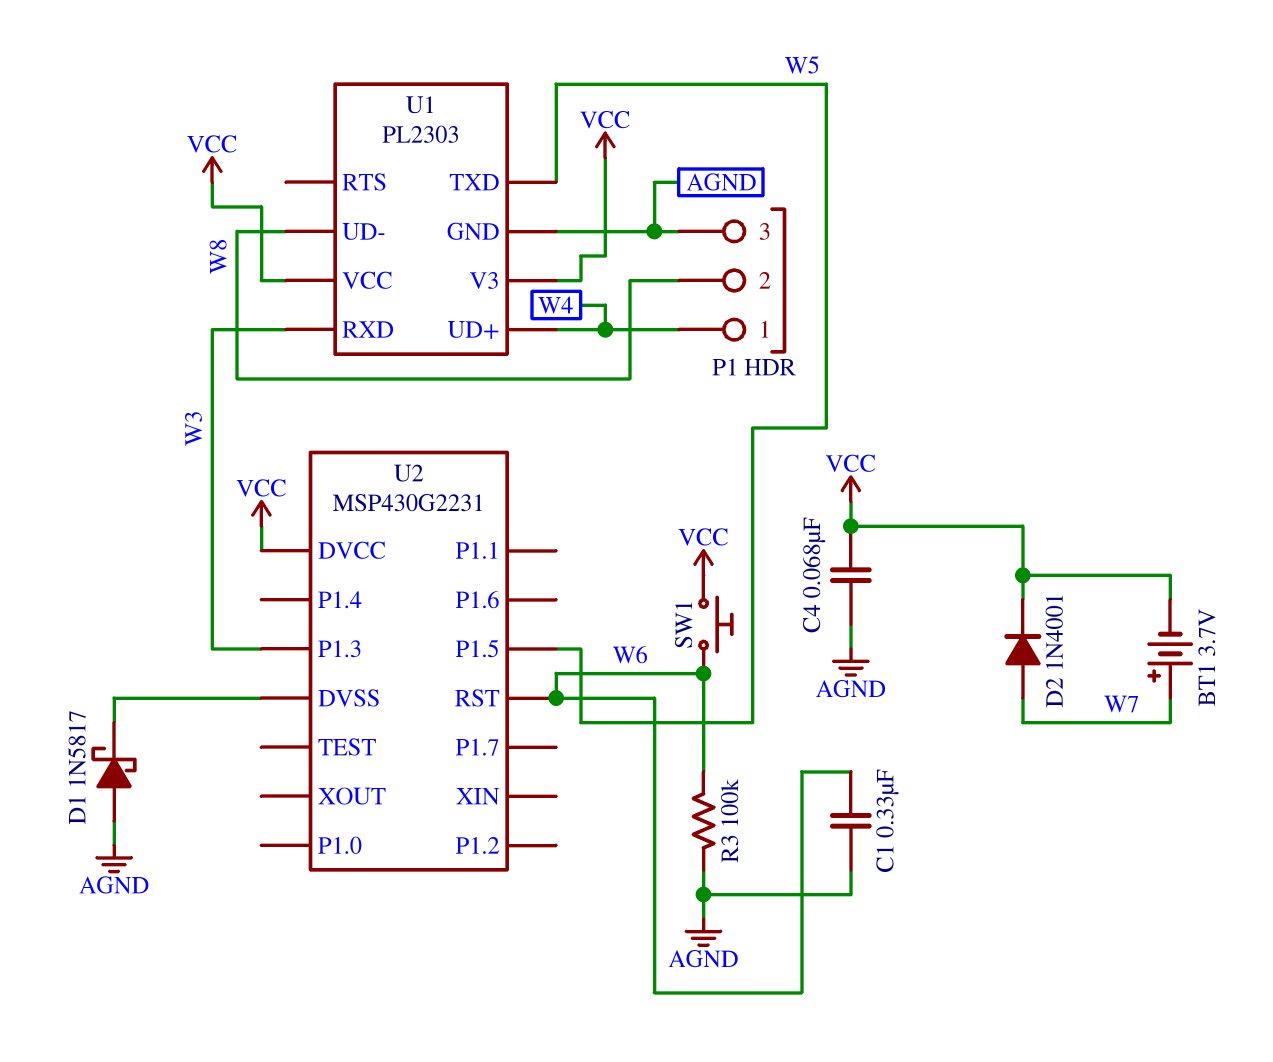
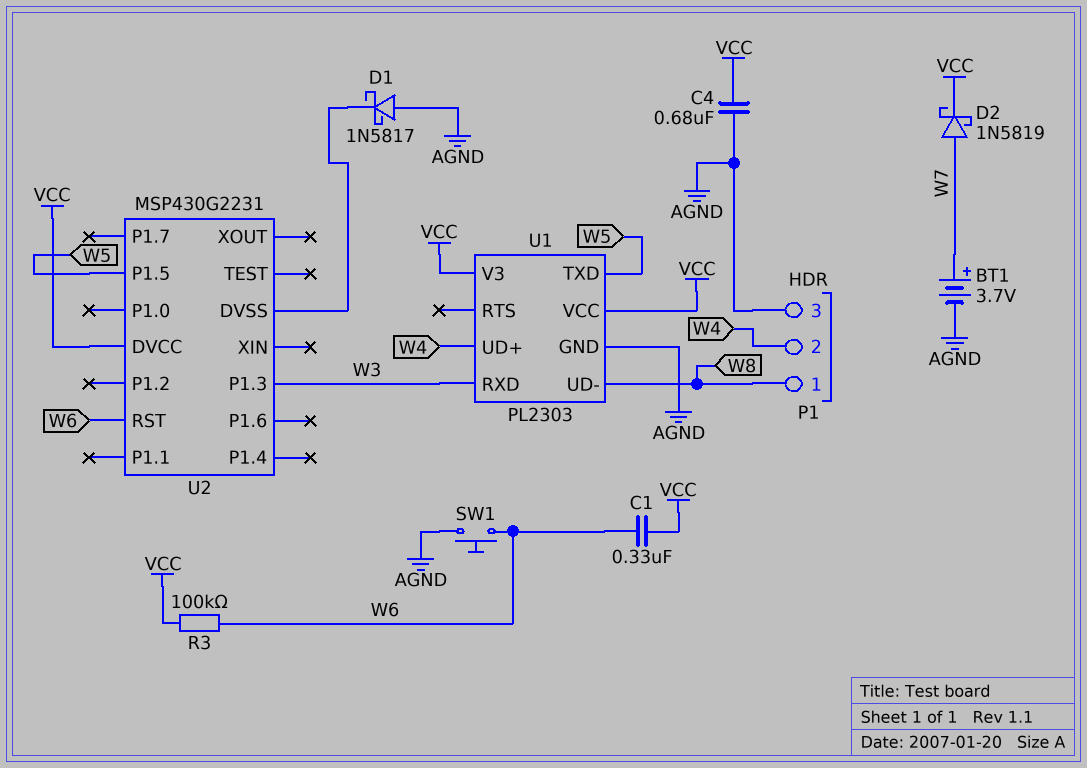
BT1: 3.7V (plus W7, minus VCC) -> 3.7V (plus W7, minus AGND)
C1: 330nF (AGND, W6) -> 330nF (VCC, W6)
C4: 68nF (AGND, VCC) -> 680nF (AGND, VCC)
D2: diode 1N4001 (A W7, K VCC) -> schottky 1N5819 (A W7, K VCC)
P1 pin 1: W4 -> W8
P1 pin 2: W8 -> W4
R3: 100k (AGND, W6) -> 100k (VCC, W6)
SW1: button (VCC, W6) -> button (AGND, W6)

